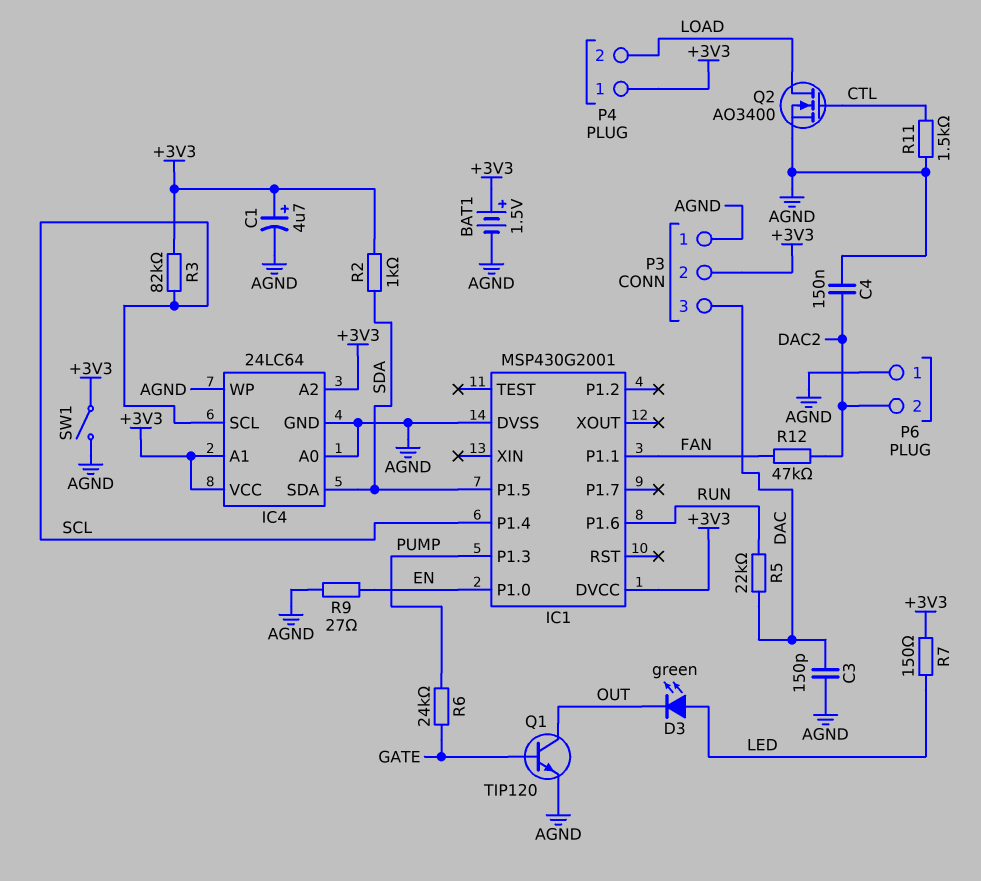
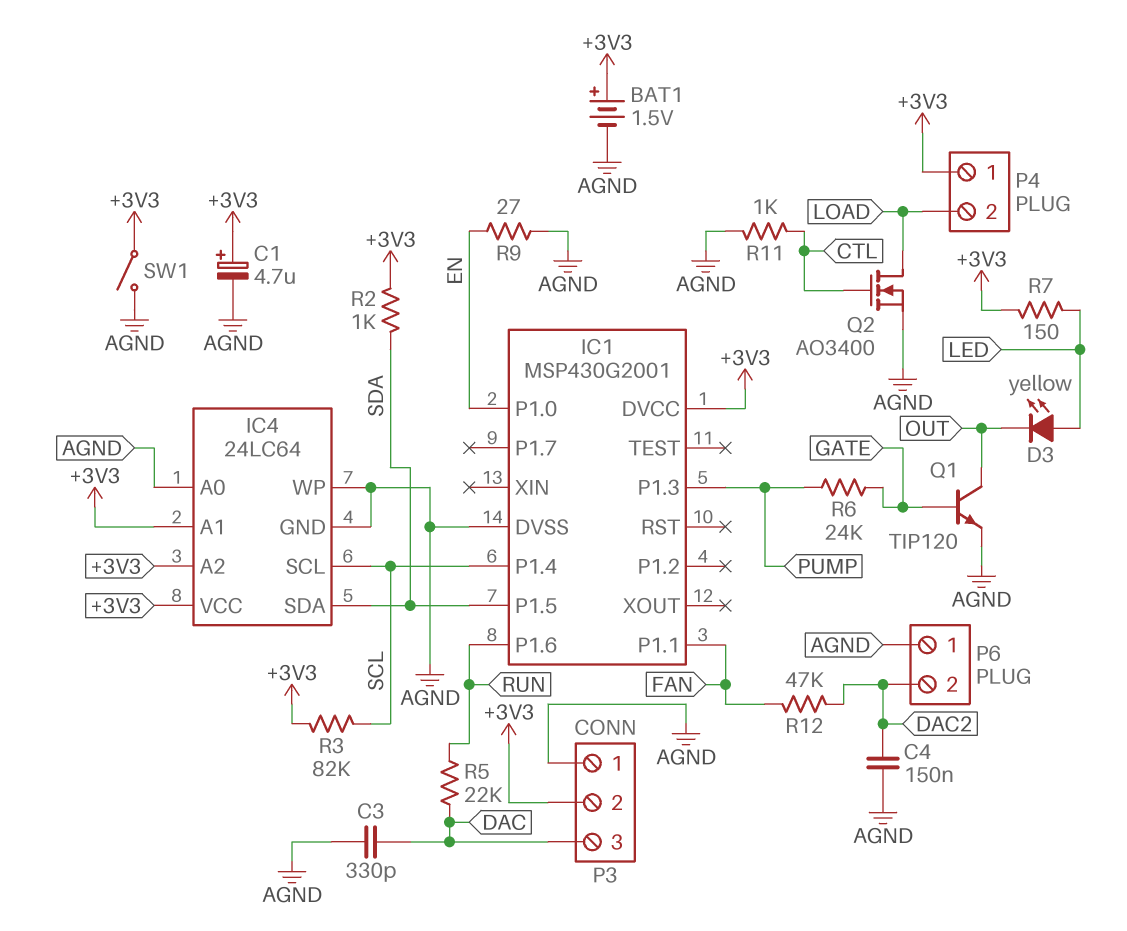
C3: 150pF (AGND, DAC) -> 330pF (AGND, DAC)
D3: LED green (A LED, K OUT) -> LED yellow (A LED, K OUT)
R11: 1.5k (AGND, CTL) -> 1k (AGND, CTL)

